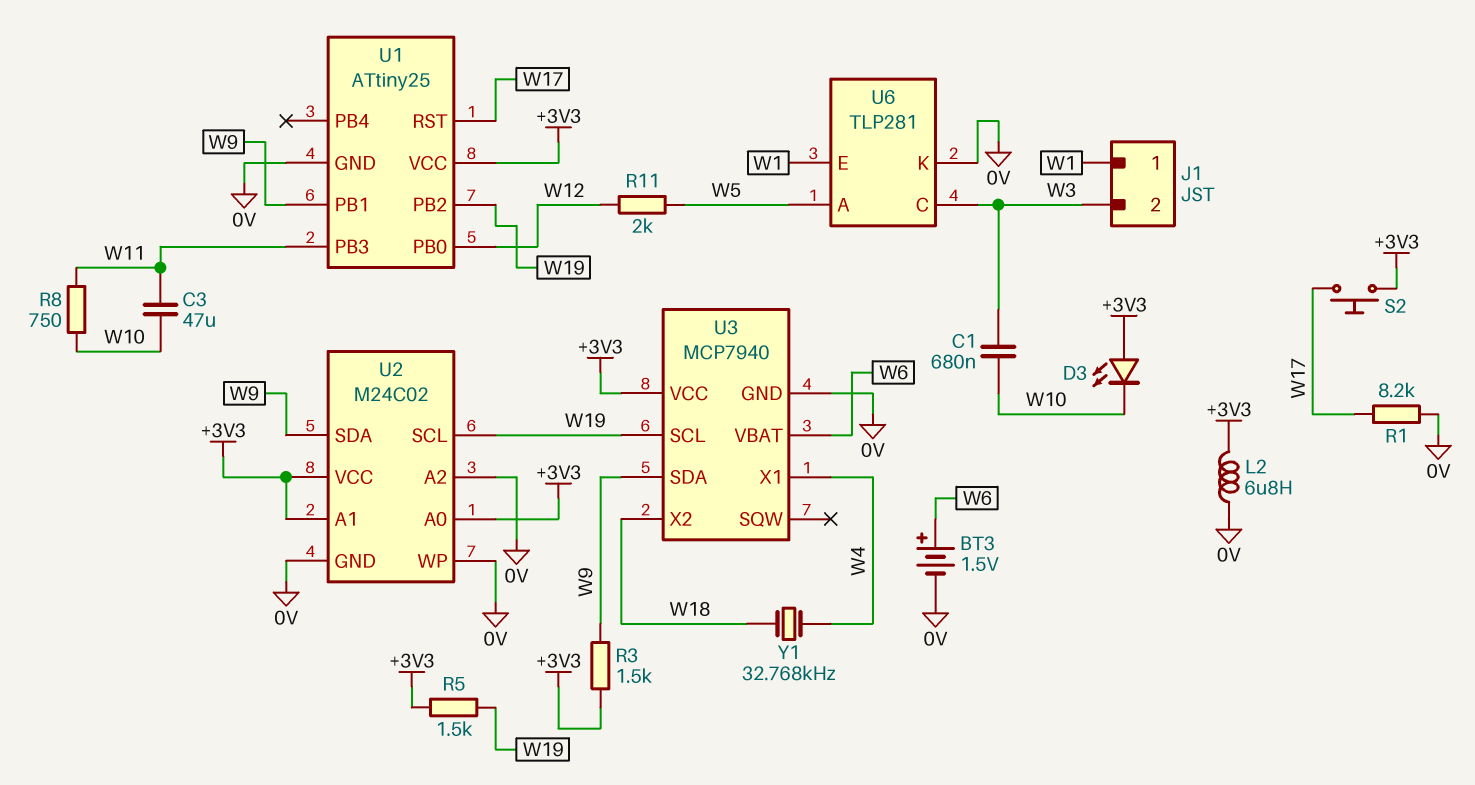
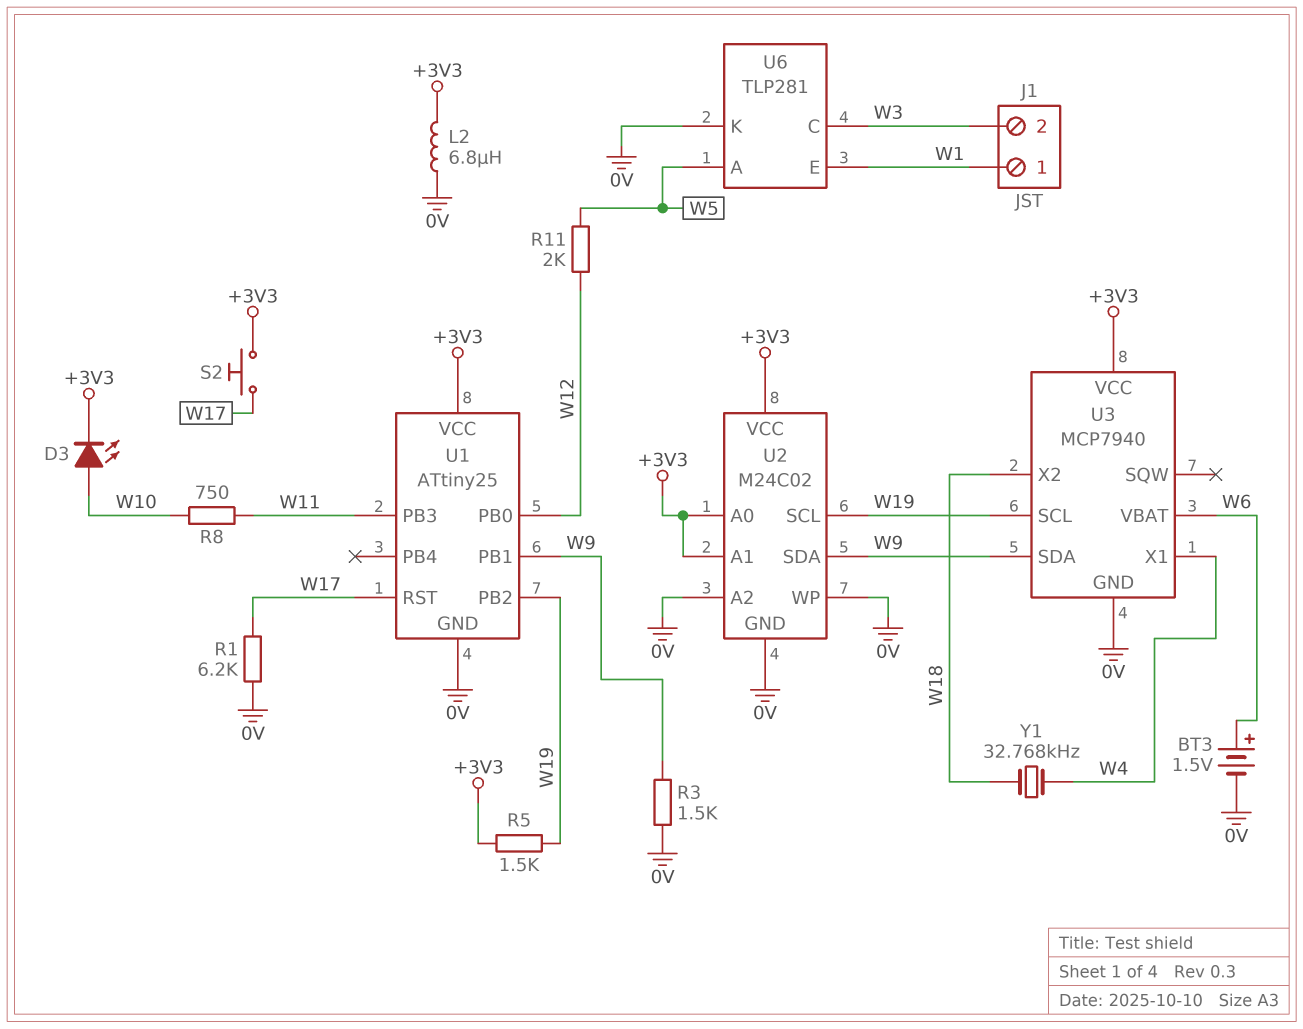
C1: 680nF (W3, W10) -> none
C3: 47uF (W10, W11) -> none
D3: LED (A +3V3, K W10) -> LED (A W10, K +3V3)
R1: 8.2k (0V, W17) -> 6.2k (0V, W17)
R3: 1.5k (+3V3, W9) -> 1.5k (0V, W9)

